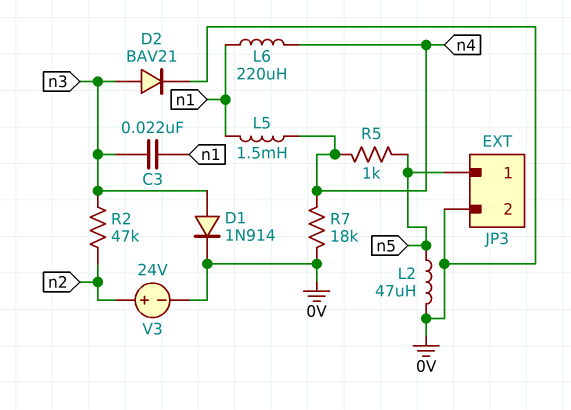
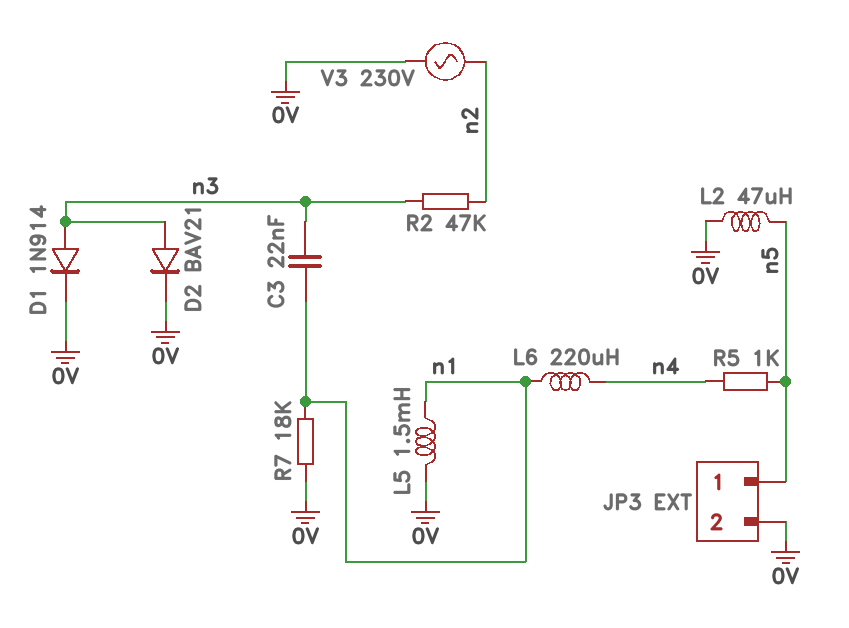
L5: 1.5mH (n1, n4) -> 1.5mH (0V, n1)
R7: 18k (0V, n4) -> 18k (0V, n1)
V3: 24V (plus n2, minus 0V) -> AC 230V (0V, n2)

